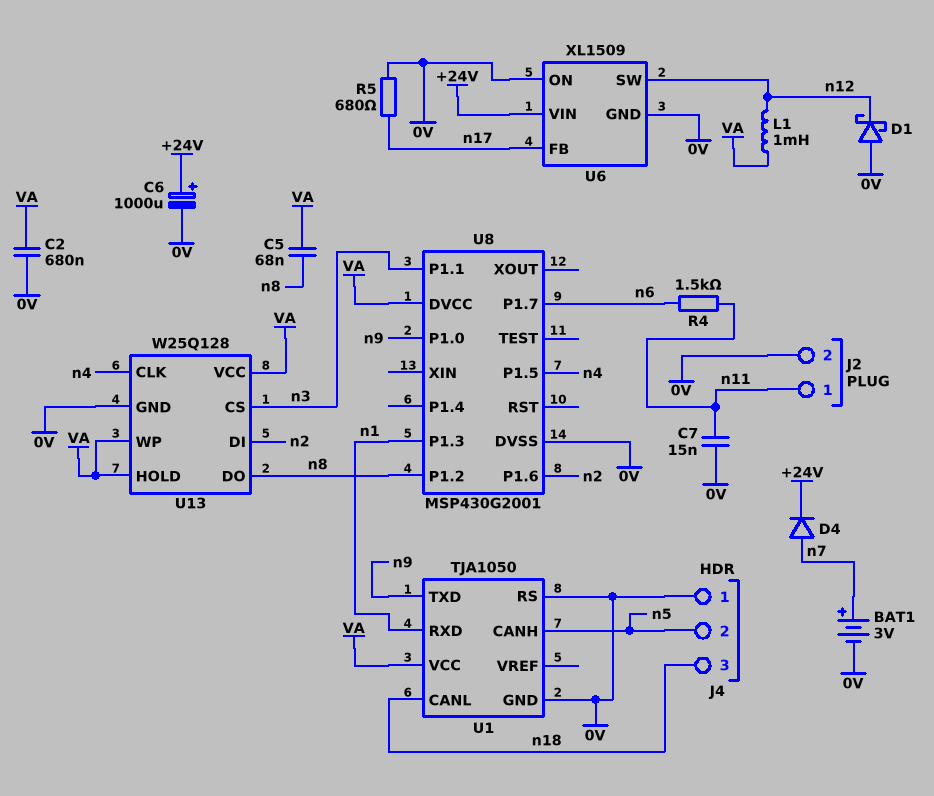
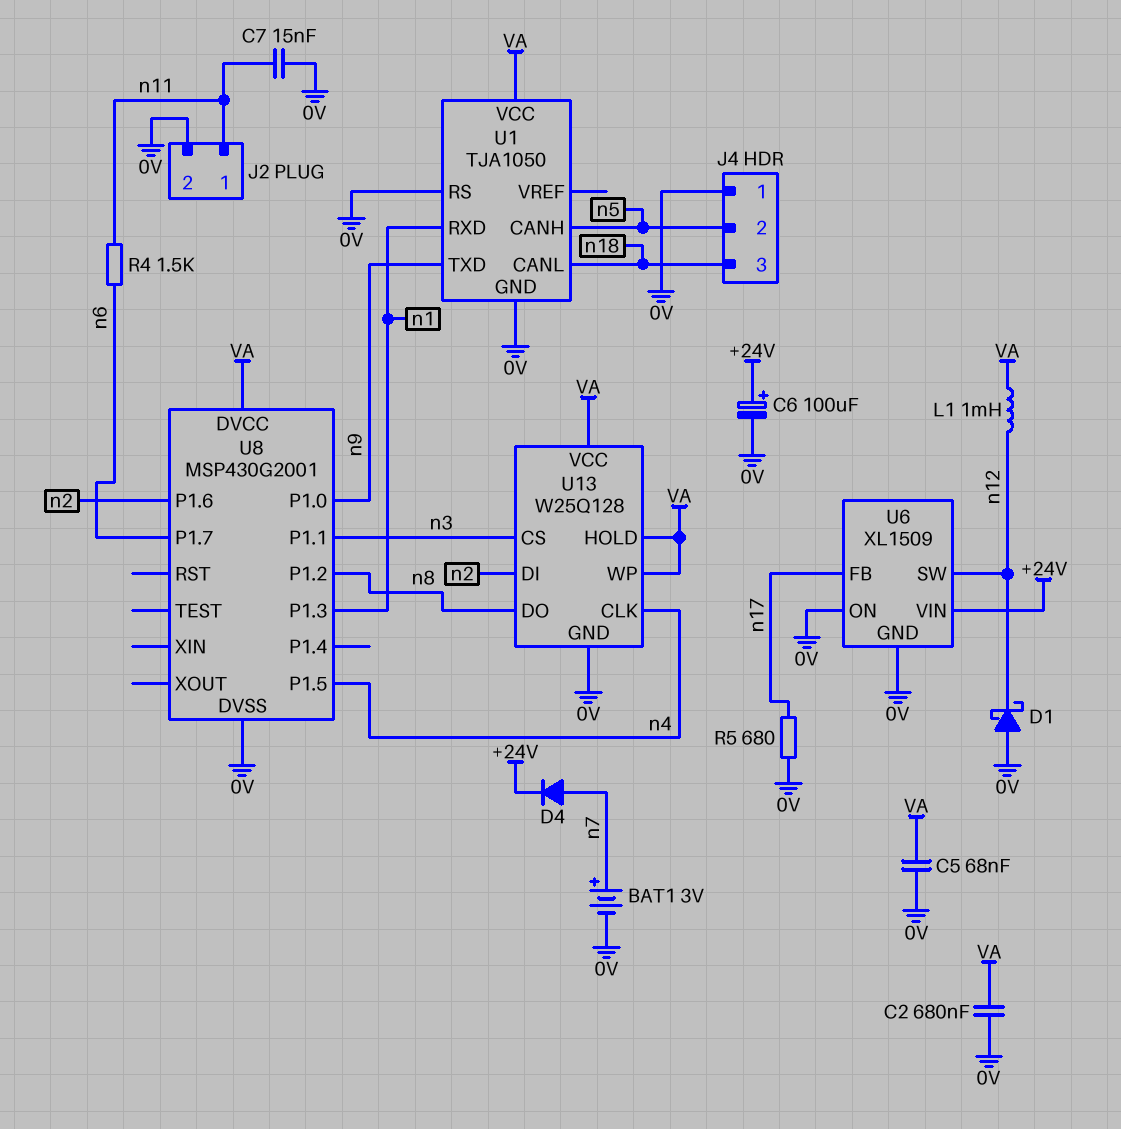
C5: 68nF (VA, n8) -> 68nF (0V, VA)
C6: 1000uF (plus +24V, minus 0V) -> 100uF (plus +24V, minus 0V)

